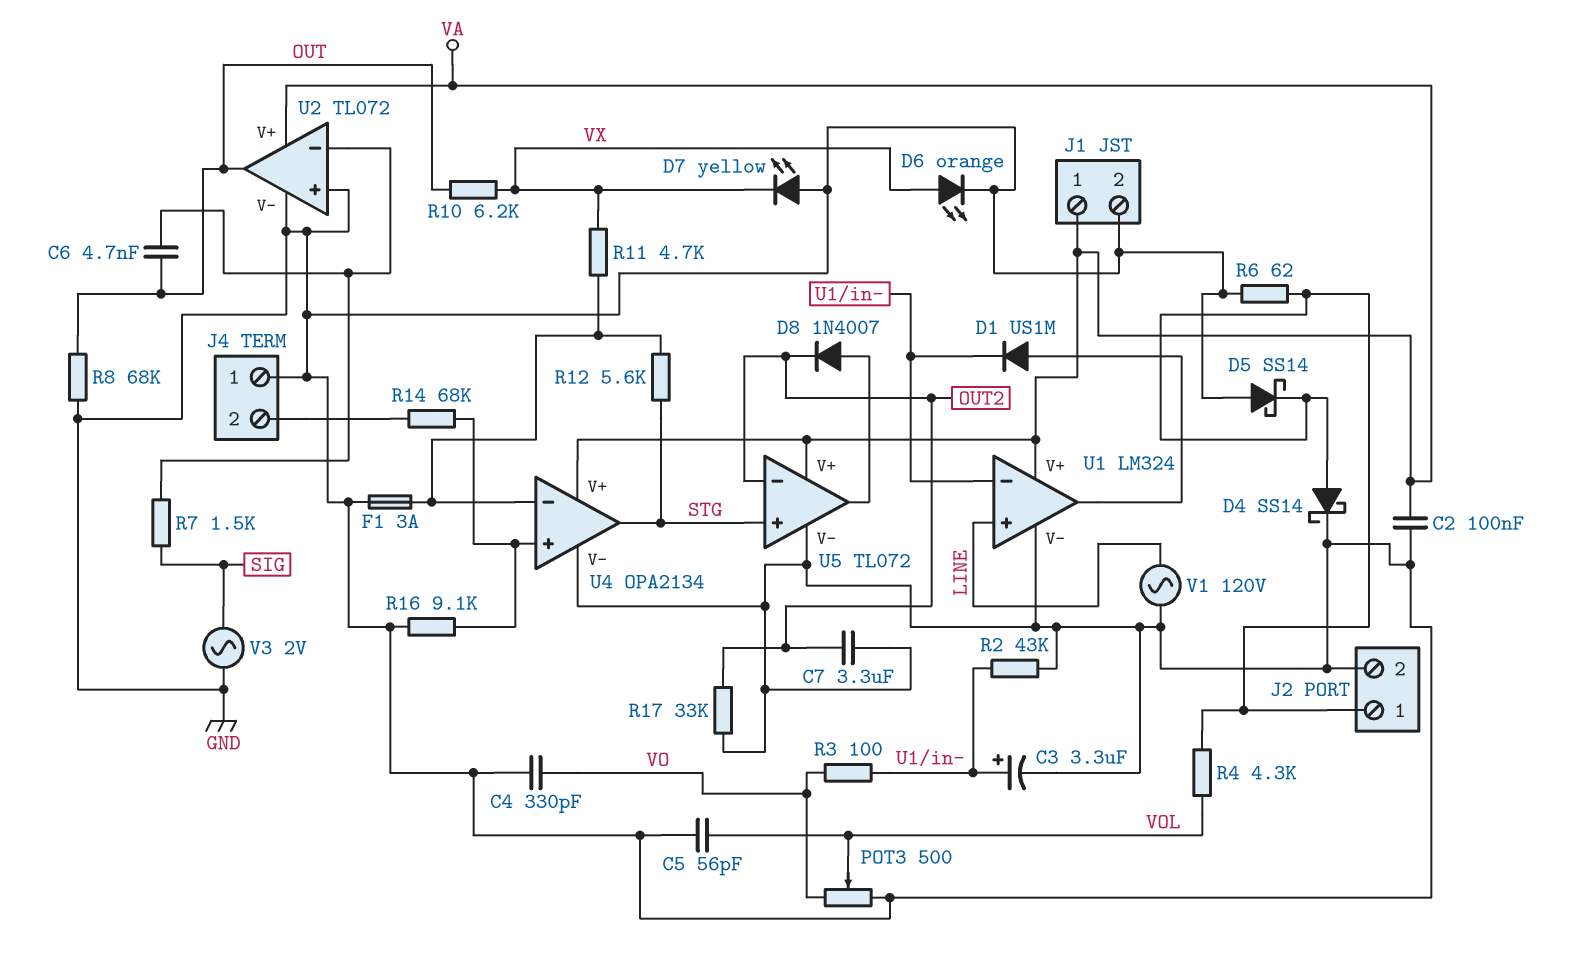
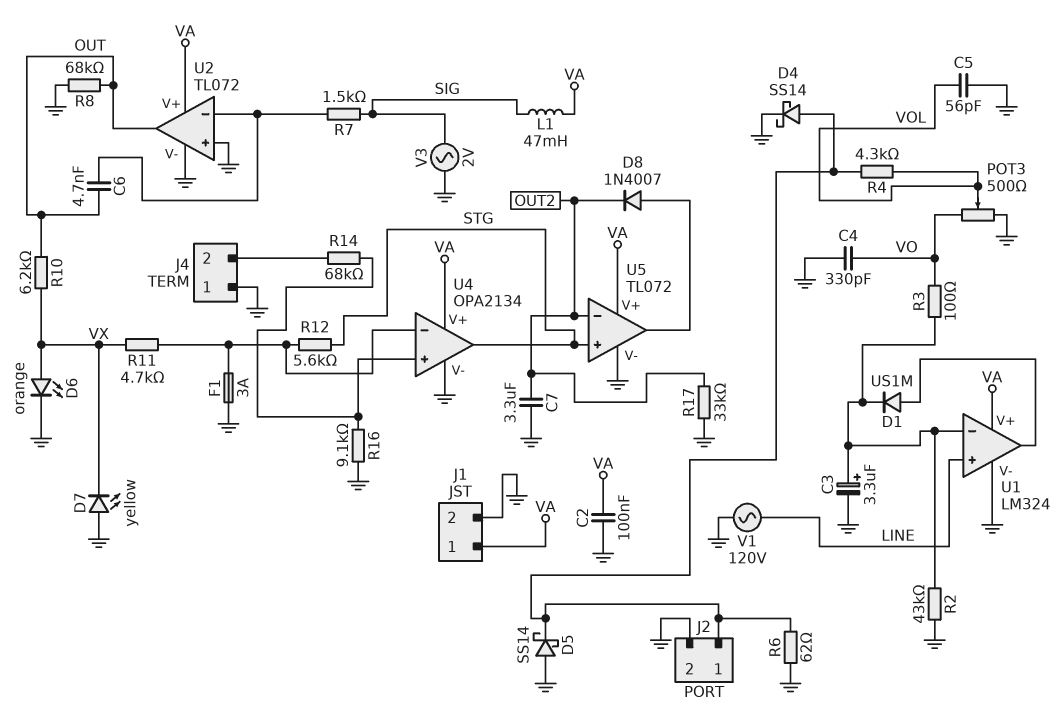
L1: none -> 47mH (SIG, VA)

